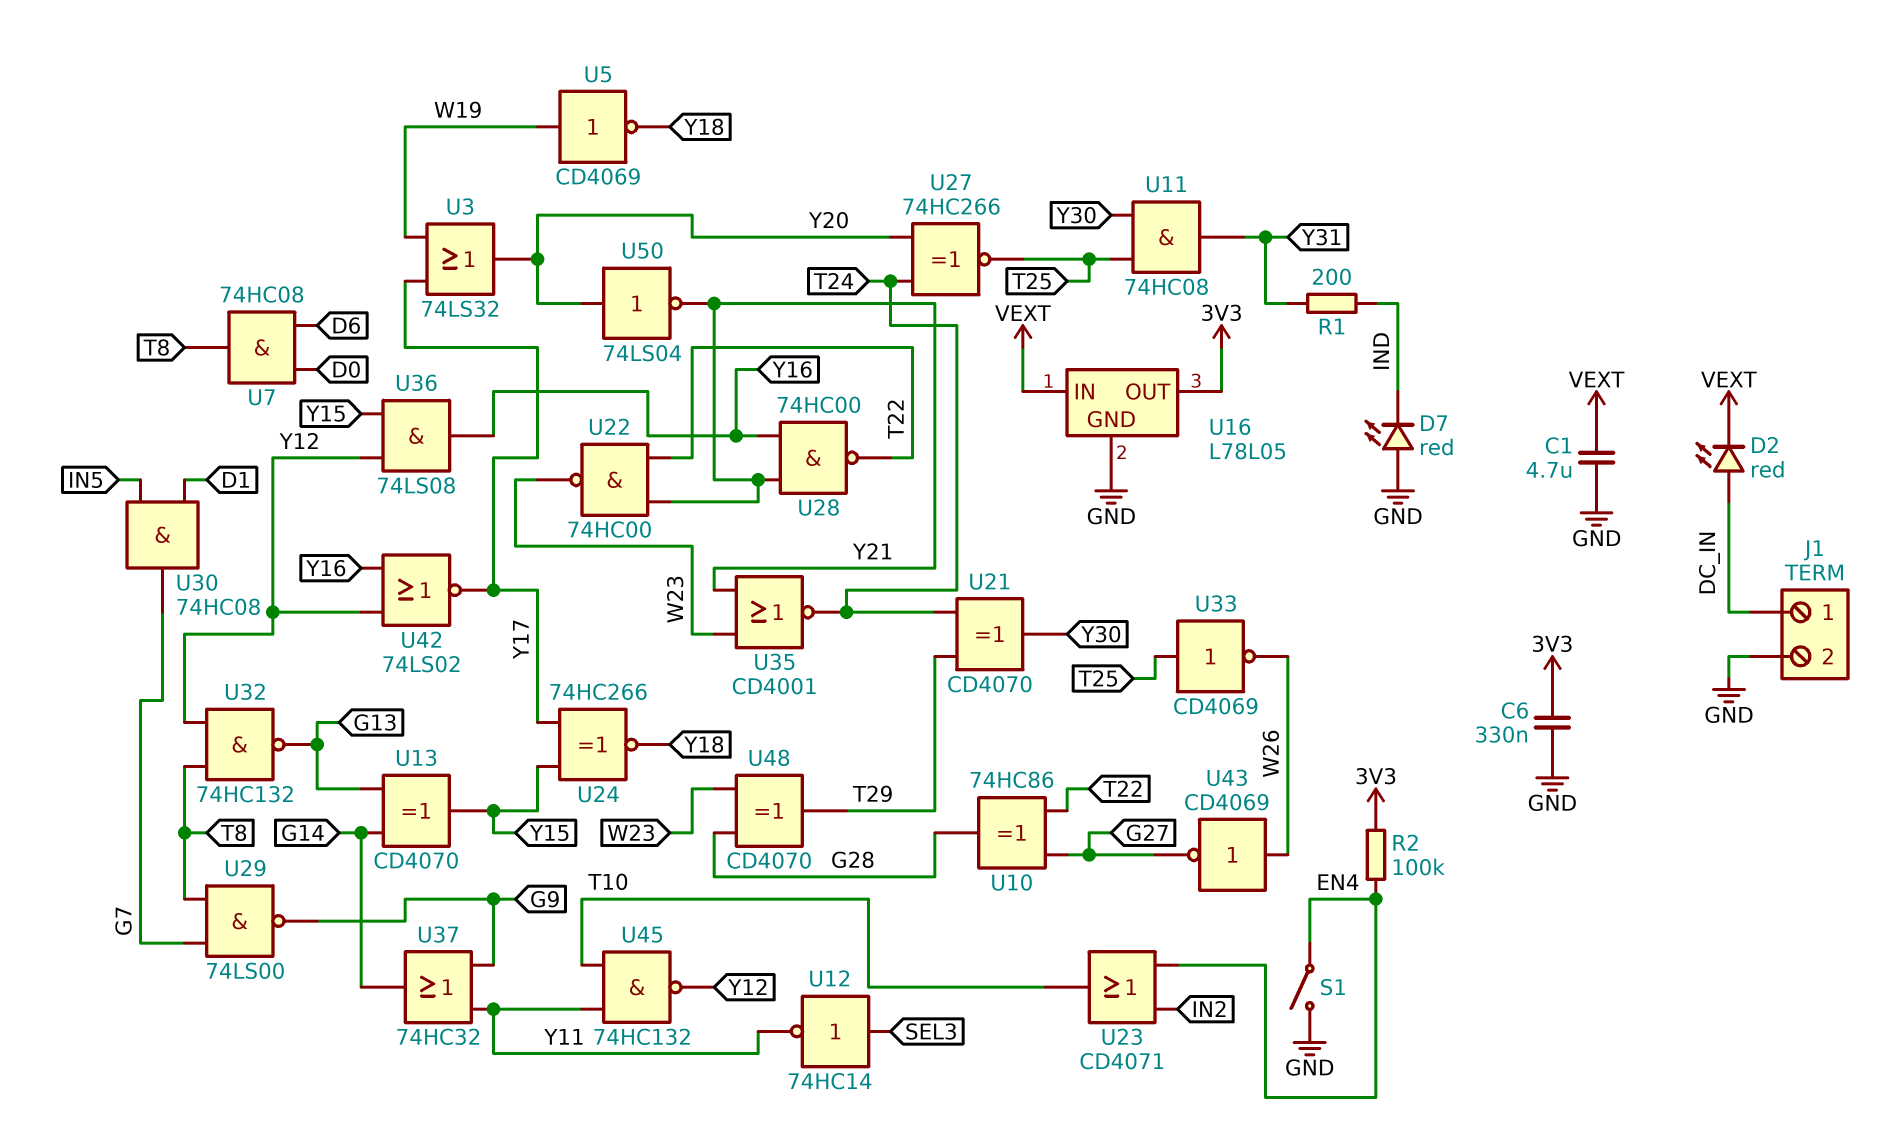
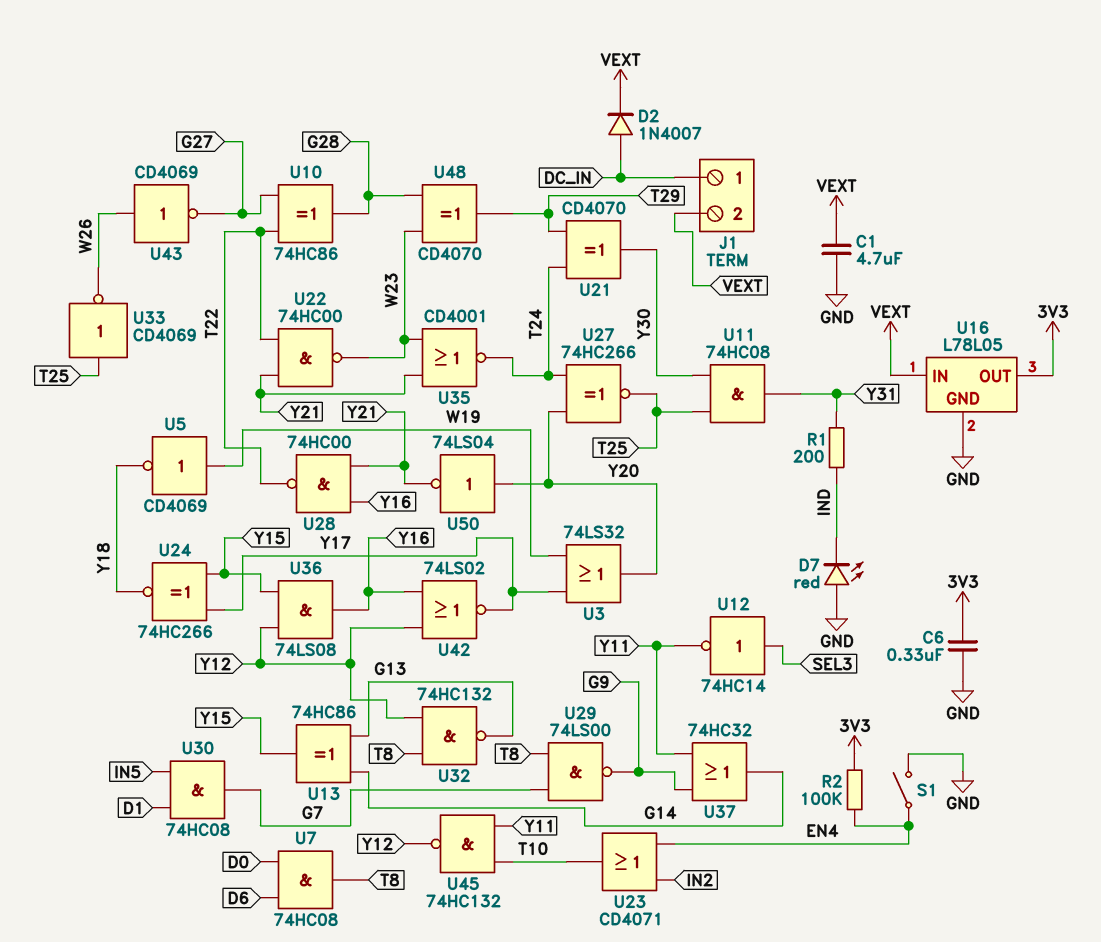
D2: LED red (A DC_IN, K VEXT) -> diode 1N4007 (A DC_IN, K VEXT)
J1 pin 2: GND -> VEXT
U13: XOR CD4070 (in G13, in G14, out Y15) -> XOR 74HC86 (in G13, in G14, out Y15)

